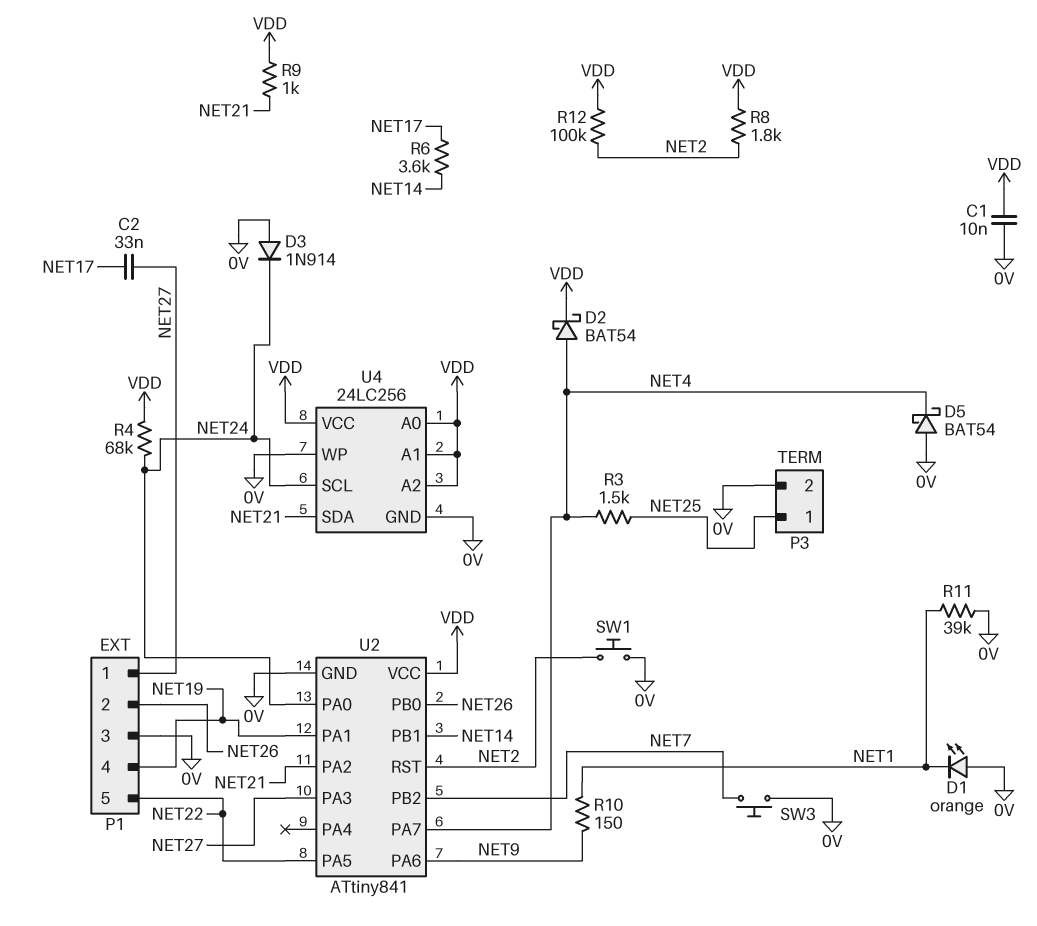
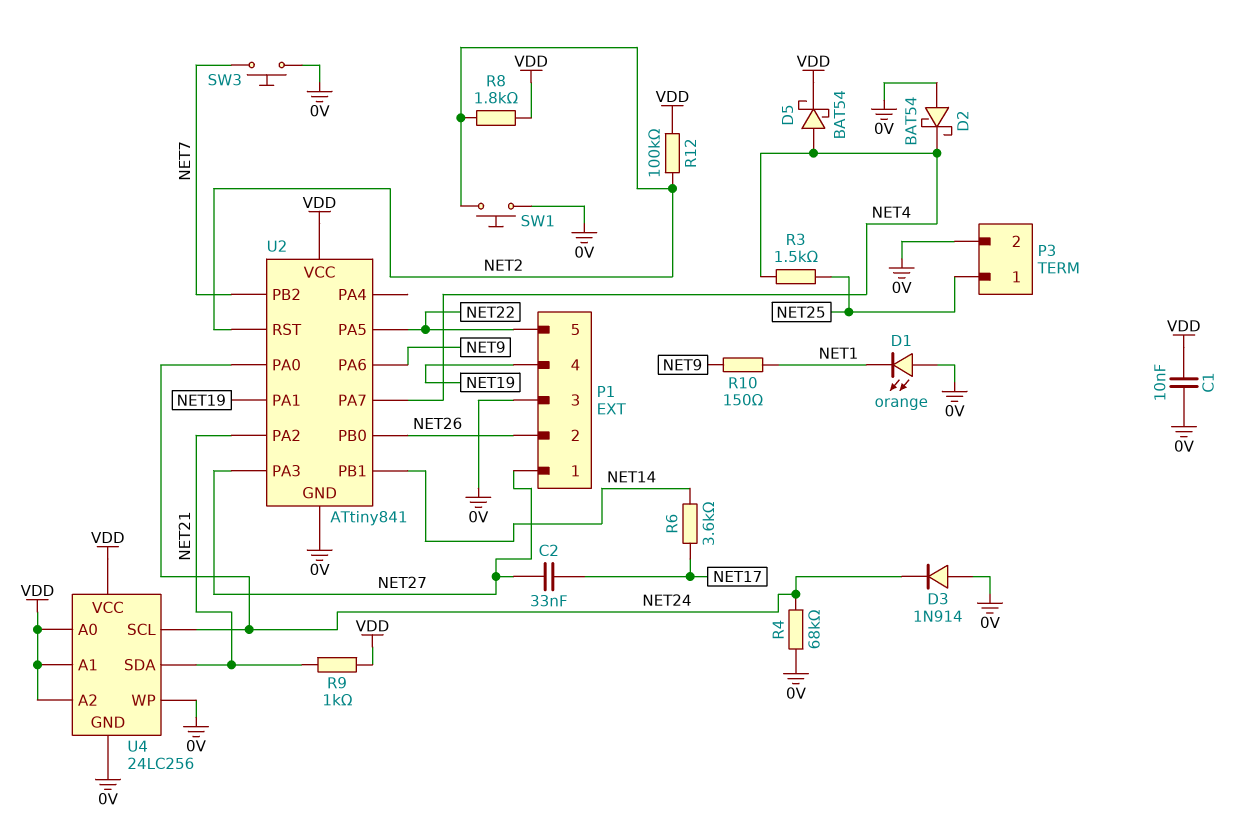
D2: schottky BAT54 (A NET4, K VDD) -> schottky BAT54 (A 0V, K NET4)
D5: schottky BAT54 (A 0V, K NET4) -> schottky BAT54 (A NET4, K VDD)
R4: 68k (NET24, VDD) -> 68k (0V, NET24)
R11: 39k (0V, NET1) -> none

